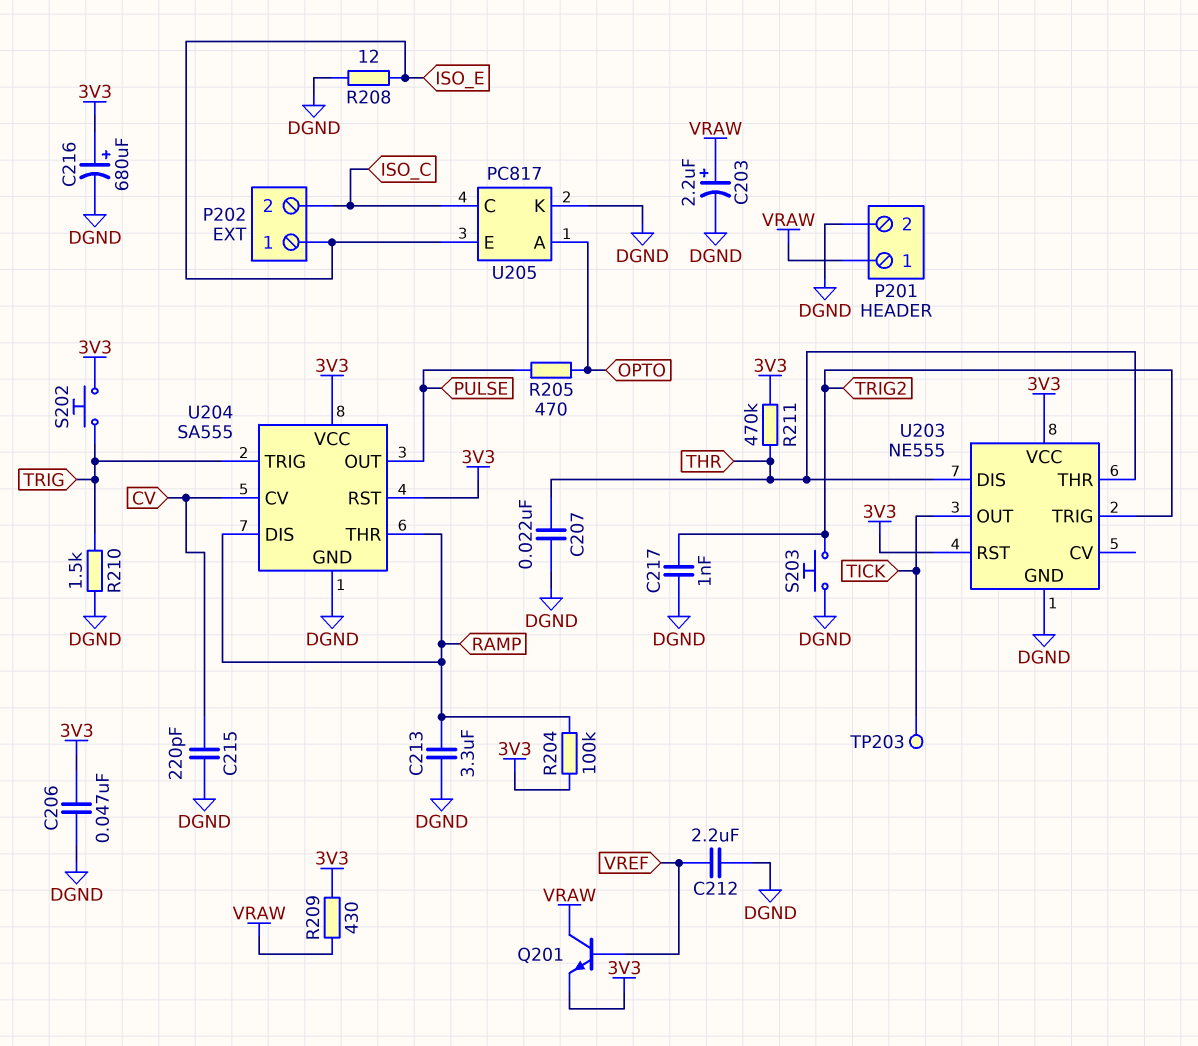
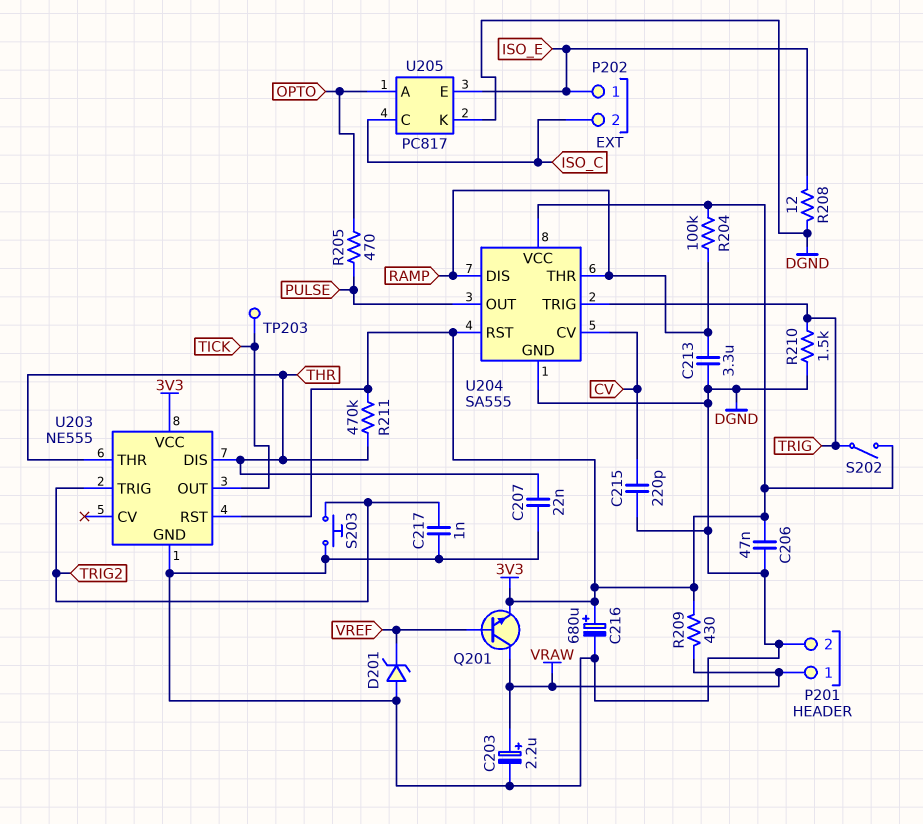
C212: 2.2uF (DGND, VREF) -> none
D201: none -> zener (A DGND, K VREF)
S202: button (3V3, TRIG) -> switch (3V3, TRIG)

